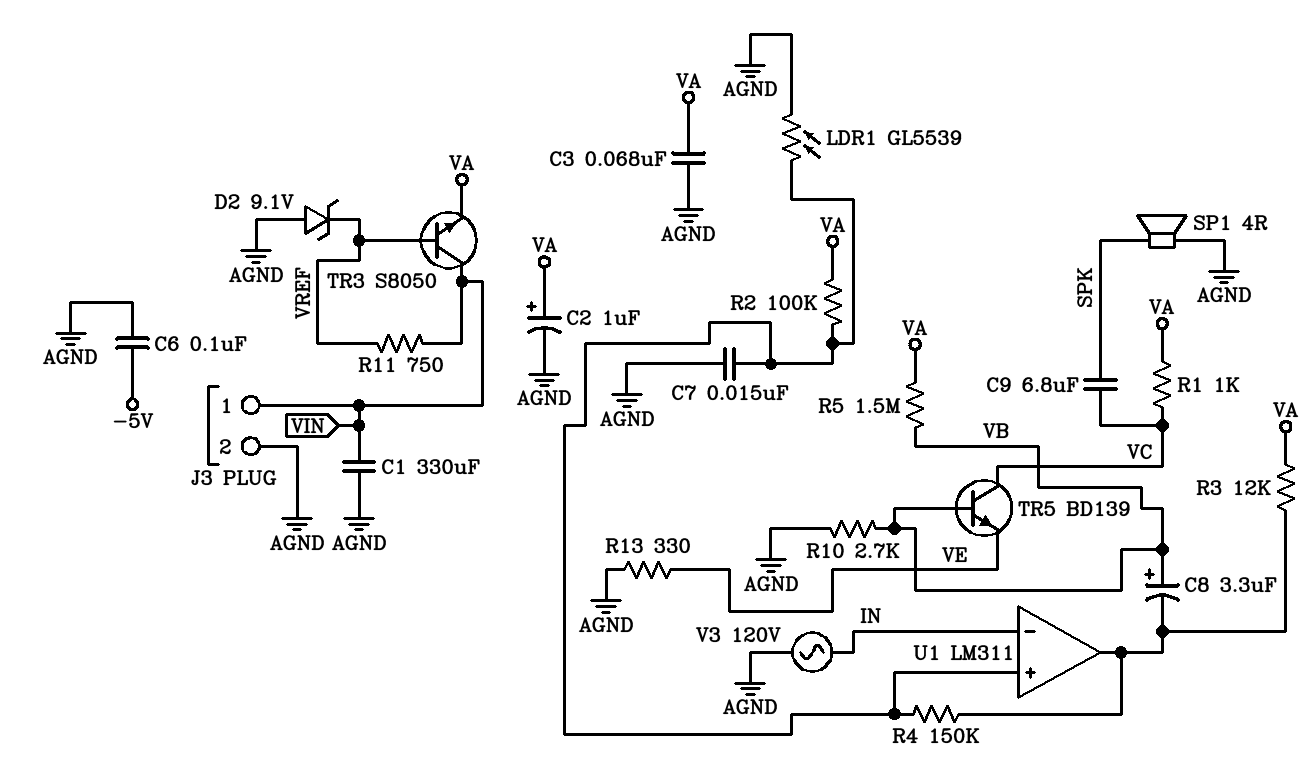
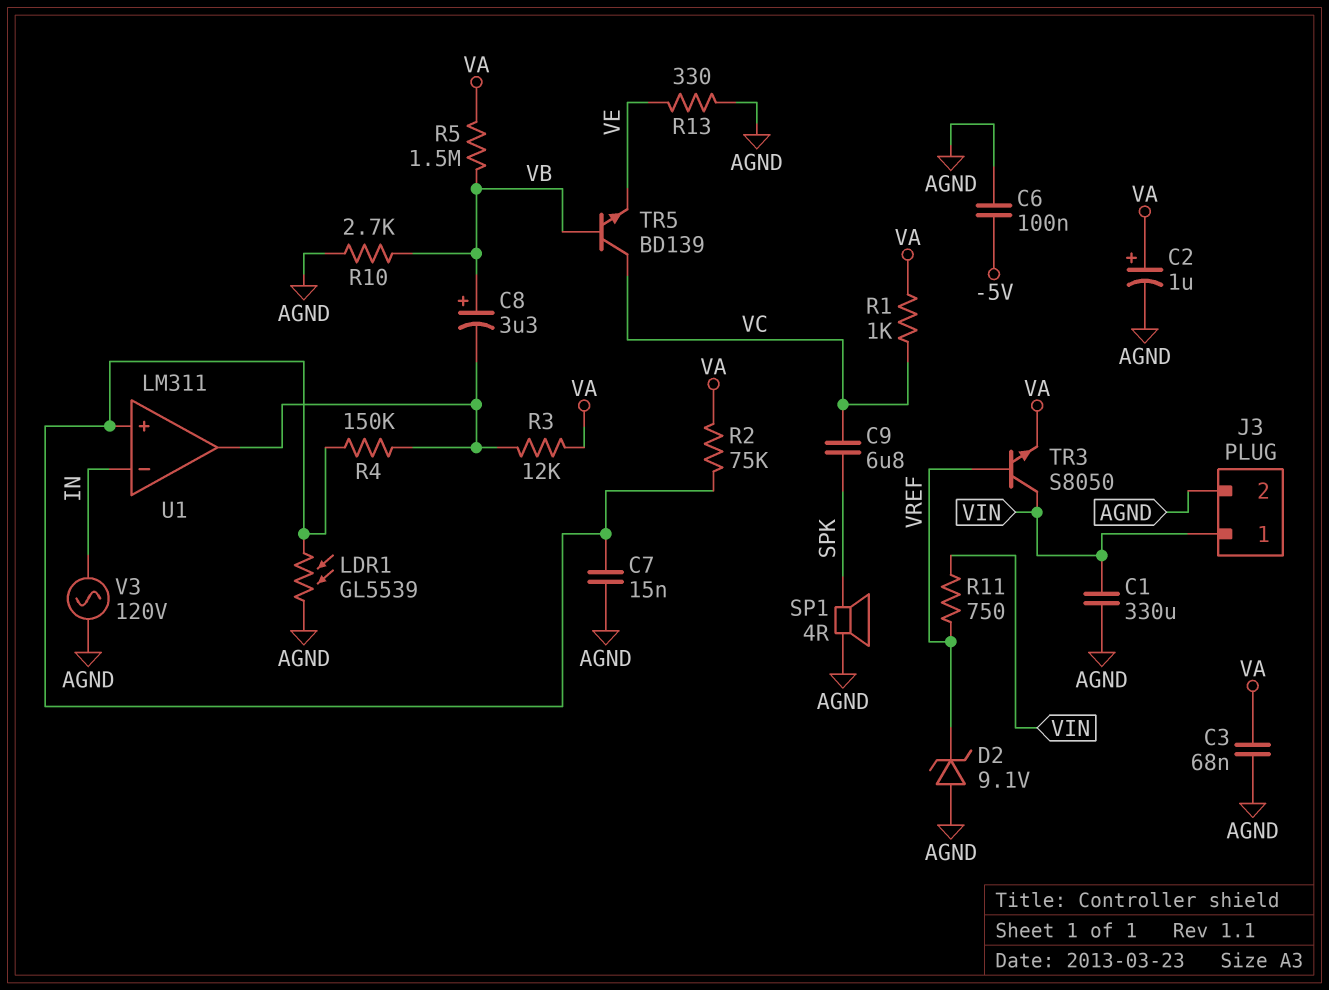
R2: 100k (U1/in+, VA) -> 75k (U1/in+, VA)

